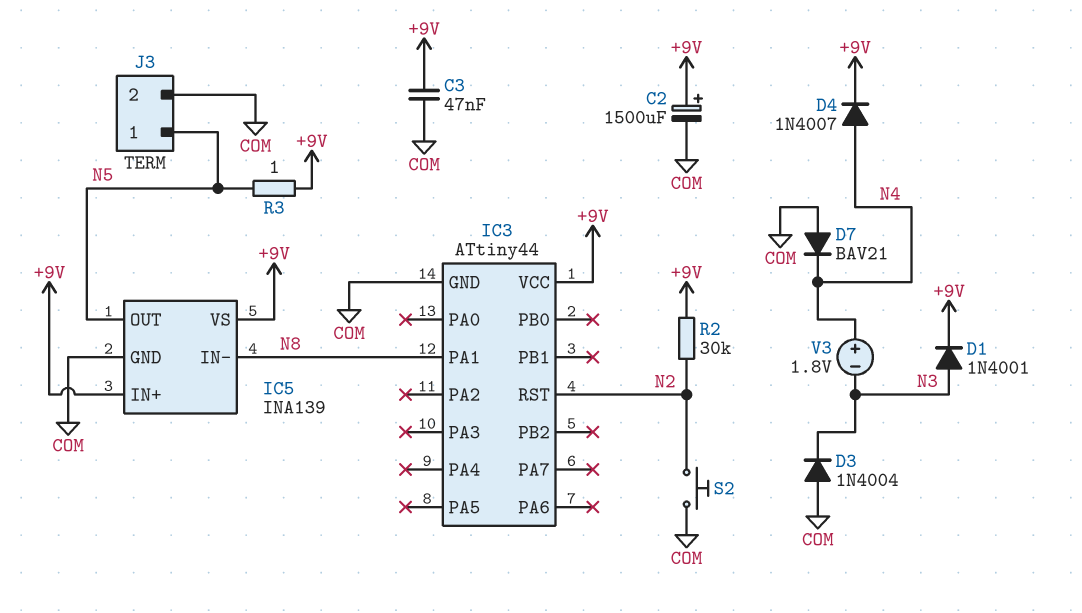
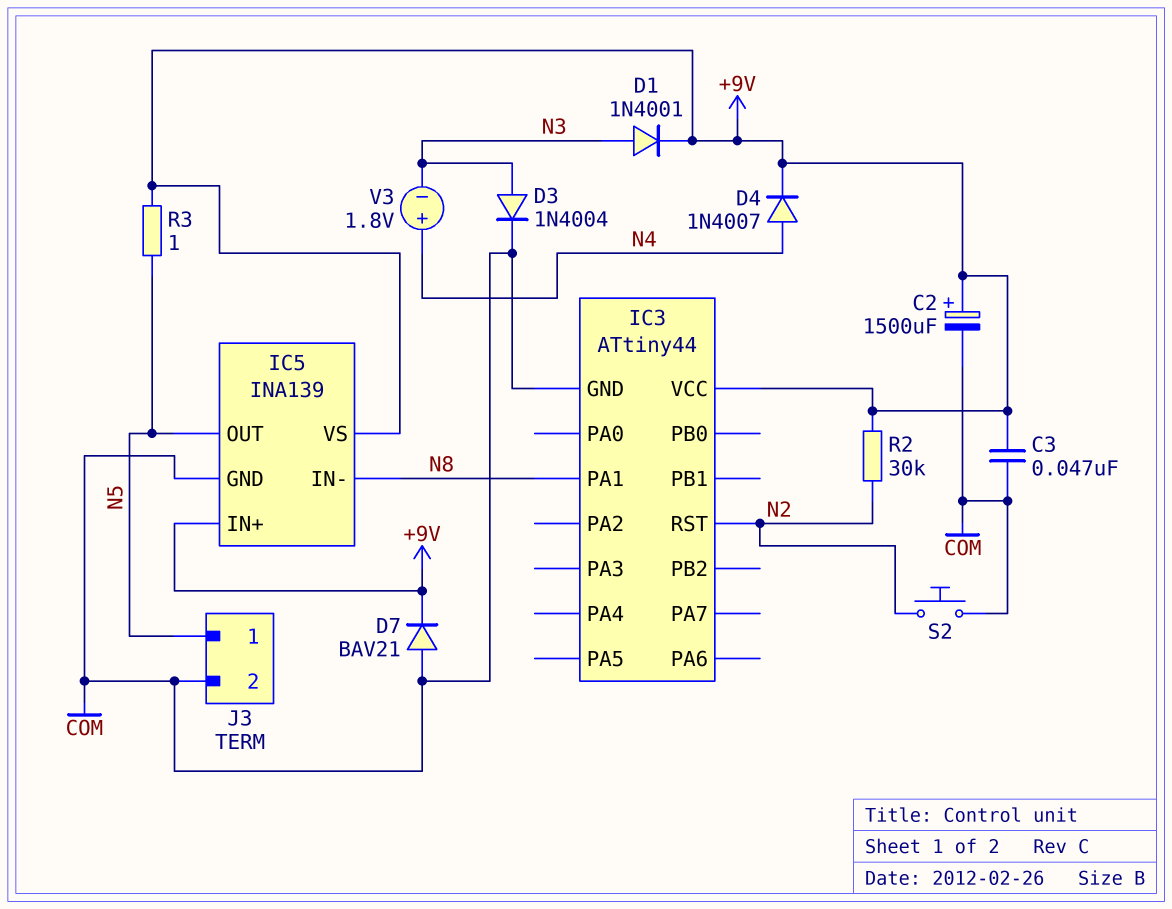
D3: diode 1N4004 (A COM, K N3) -> diode 1N4004 (A N3, K COM)
D7: diode BAV21 (A COM, K N4) -> diode BAV21 (A COM, K +9V)

